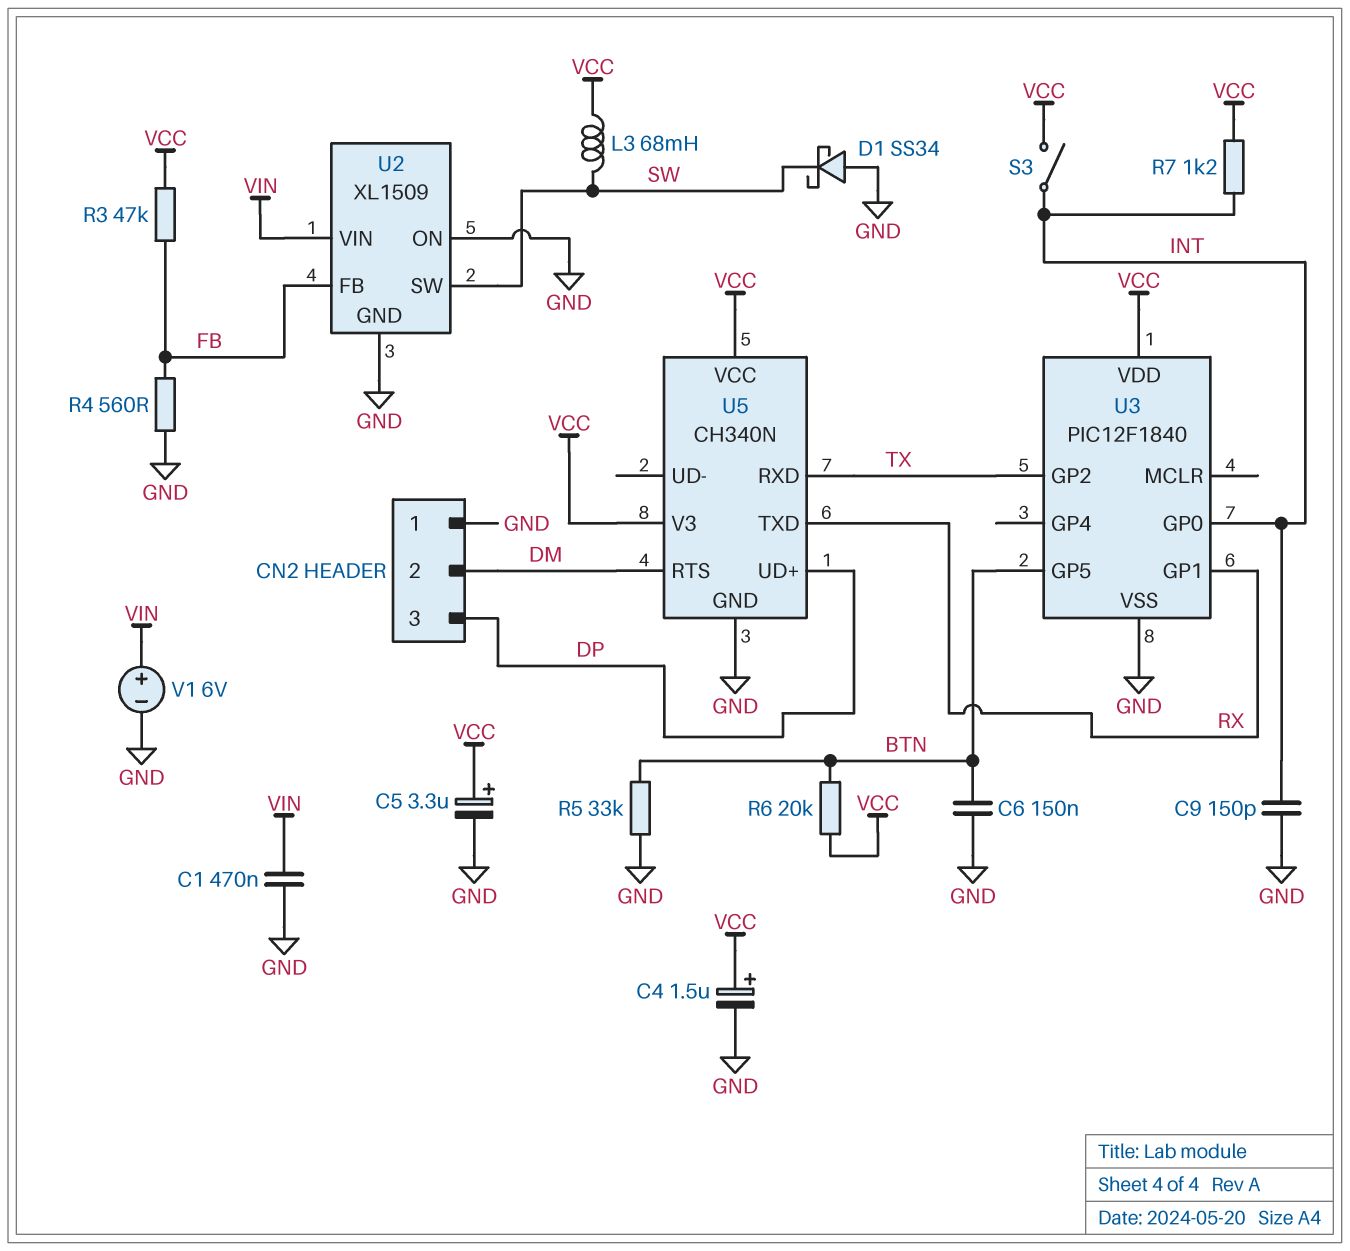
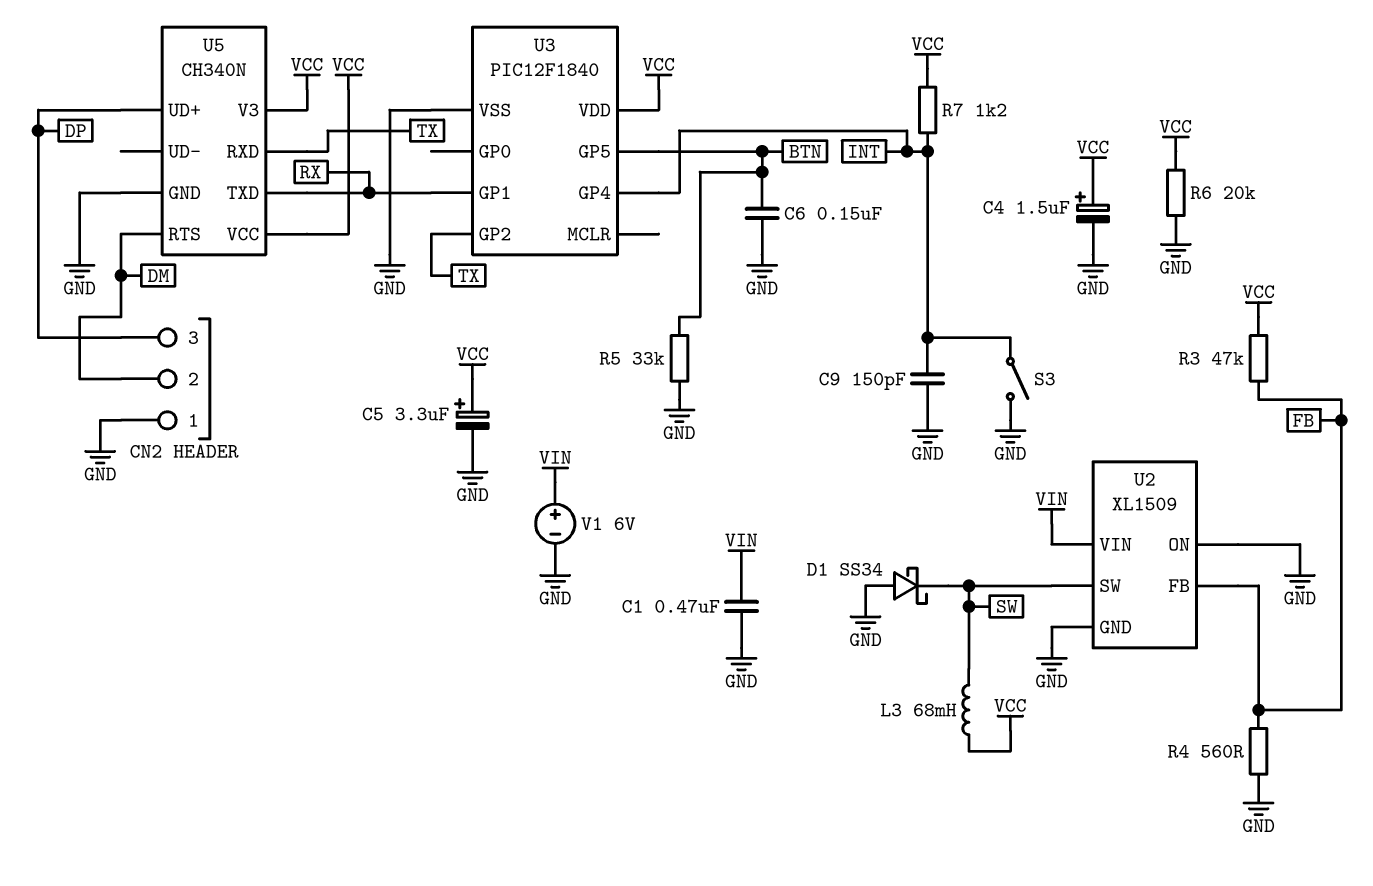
R6: 20k (BTN, VCC) -> 20k (GND, VCC)
S3: switch (INT, VCC) -> switch (GND, INT)
U3 pin GP0: INT -> none
U3 pin GP4: none -> INT

